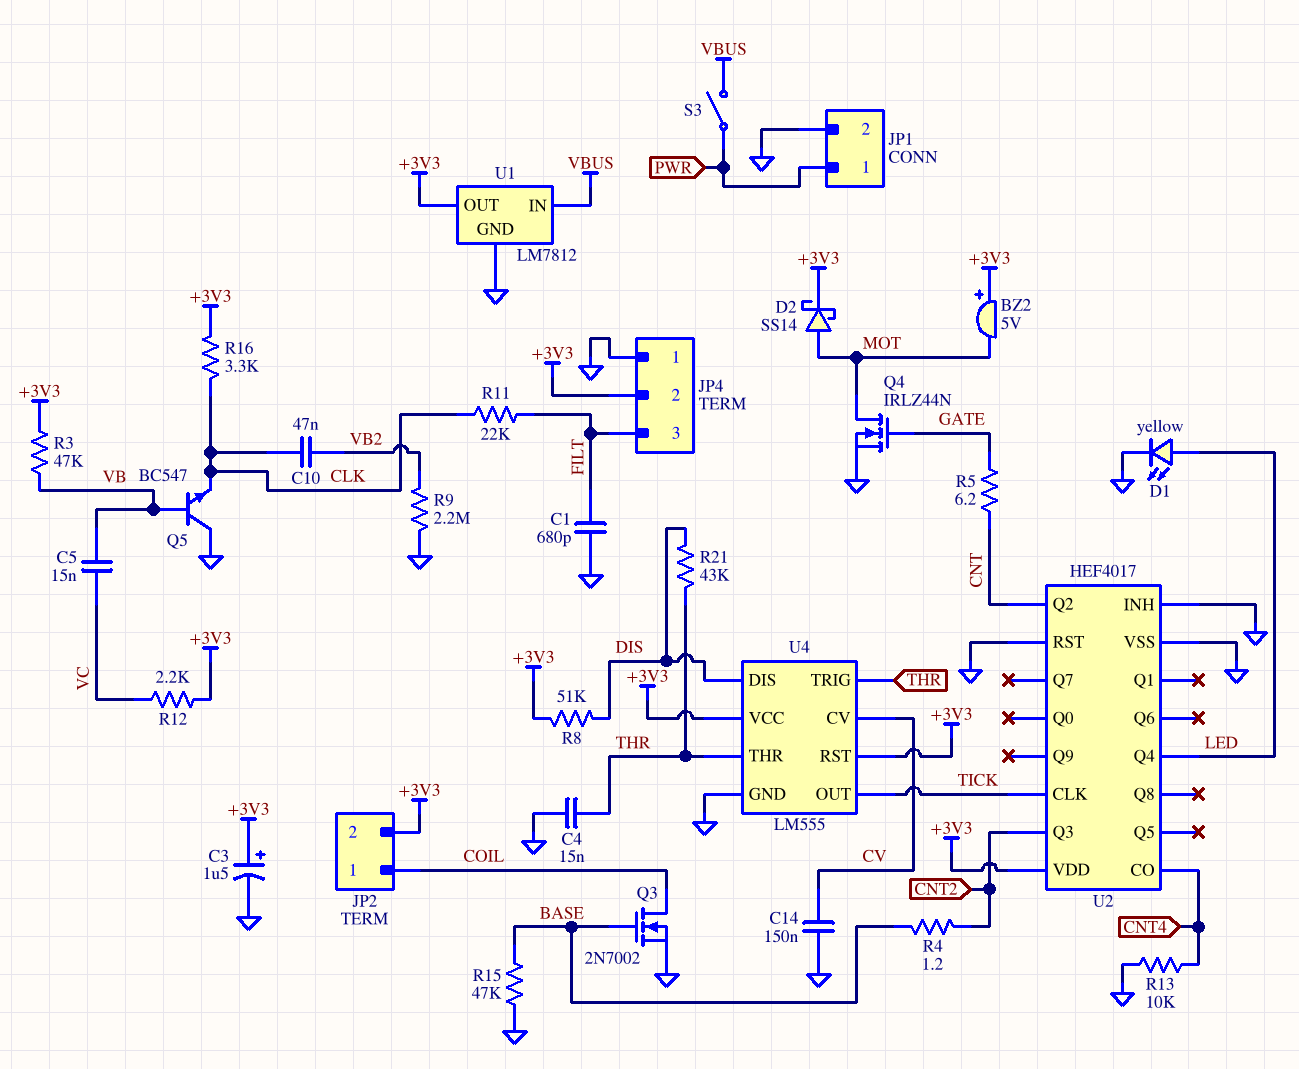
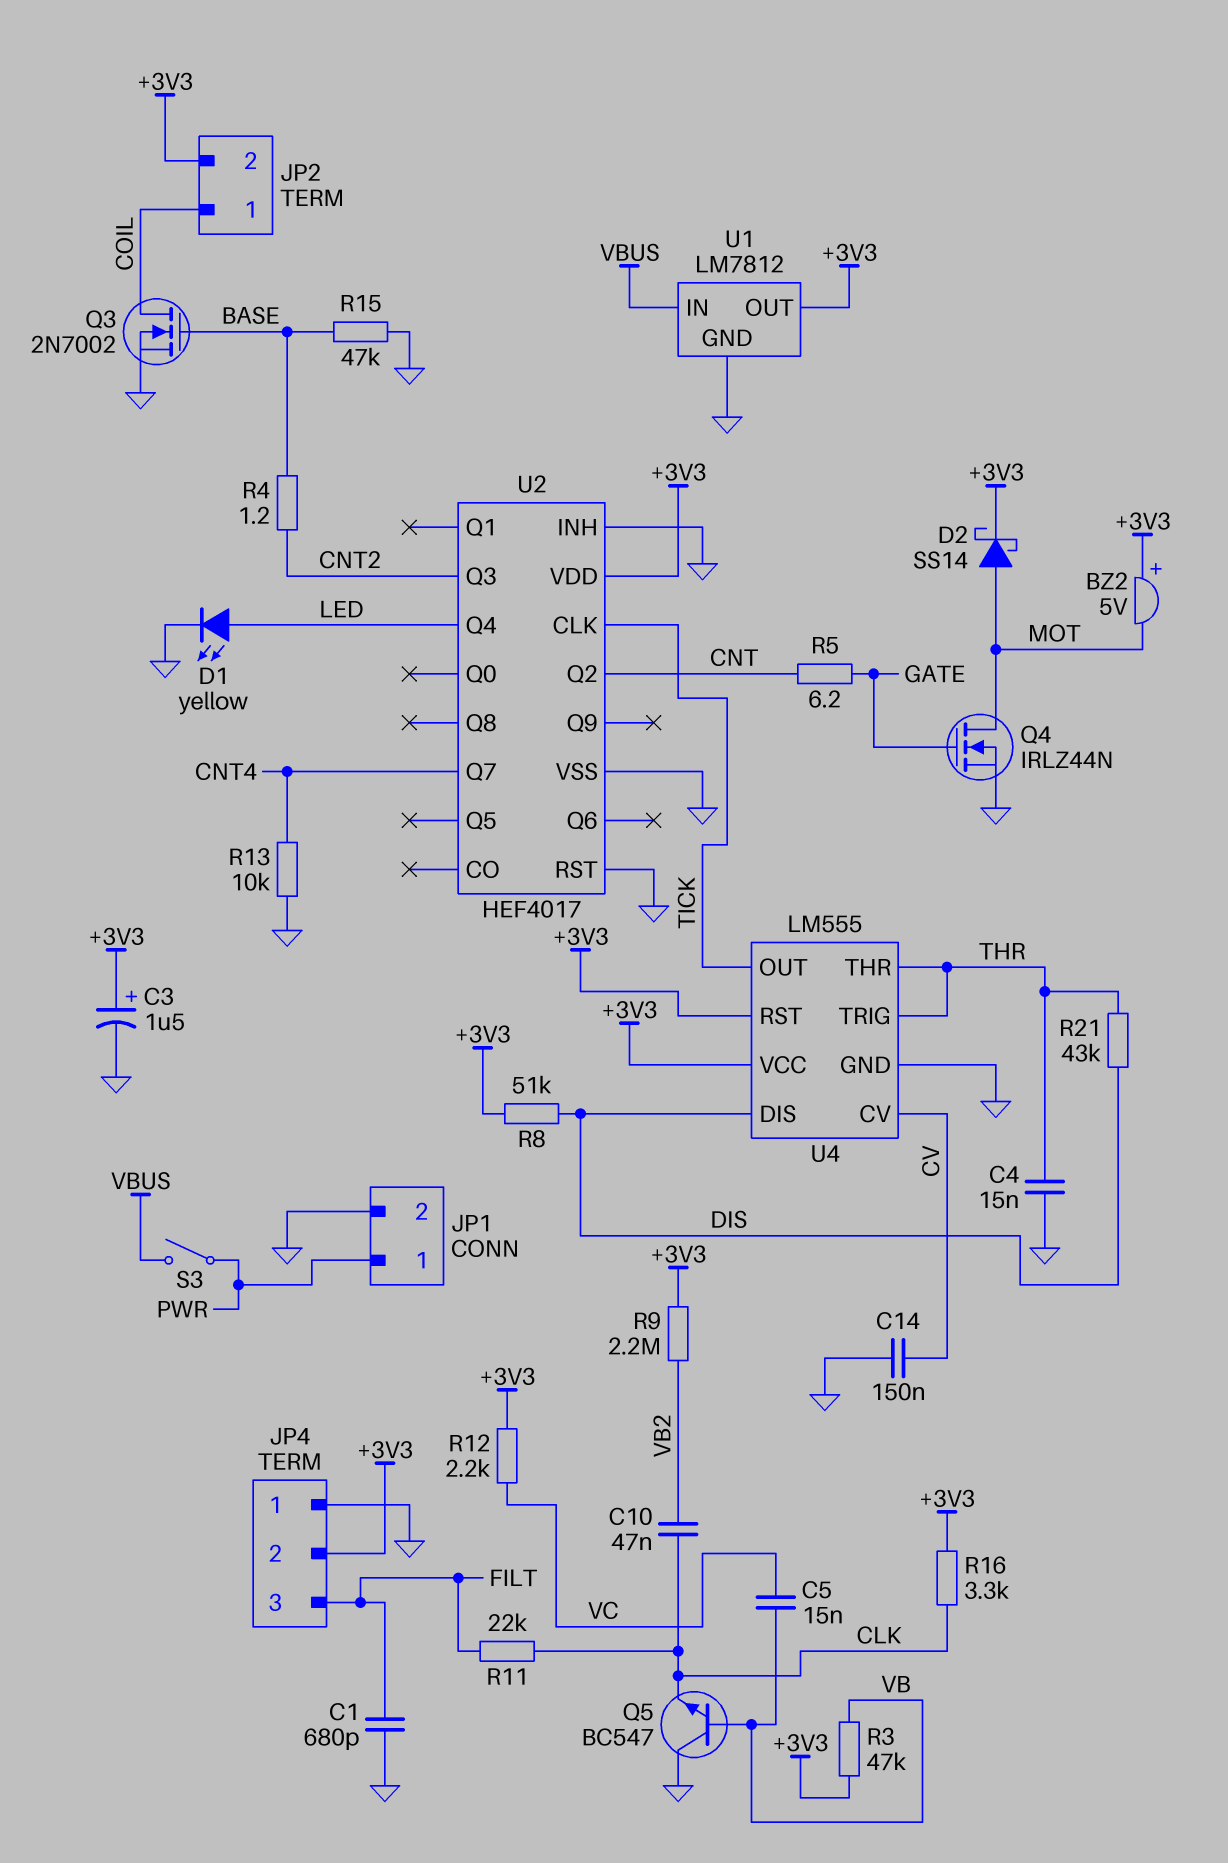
R9: 2.2M (GND, VB2) -> 2.2M (+3V3, VB2)
U2 pin CO: CNT4 -> none
U2 pin Q7: none -> CNT4

